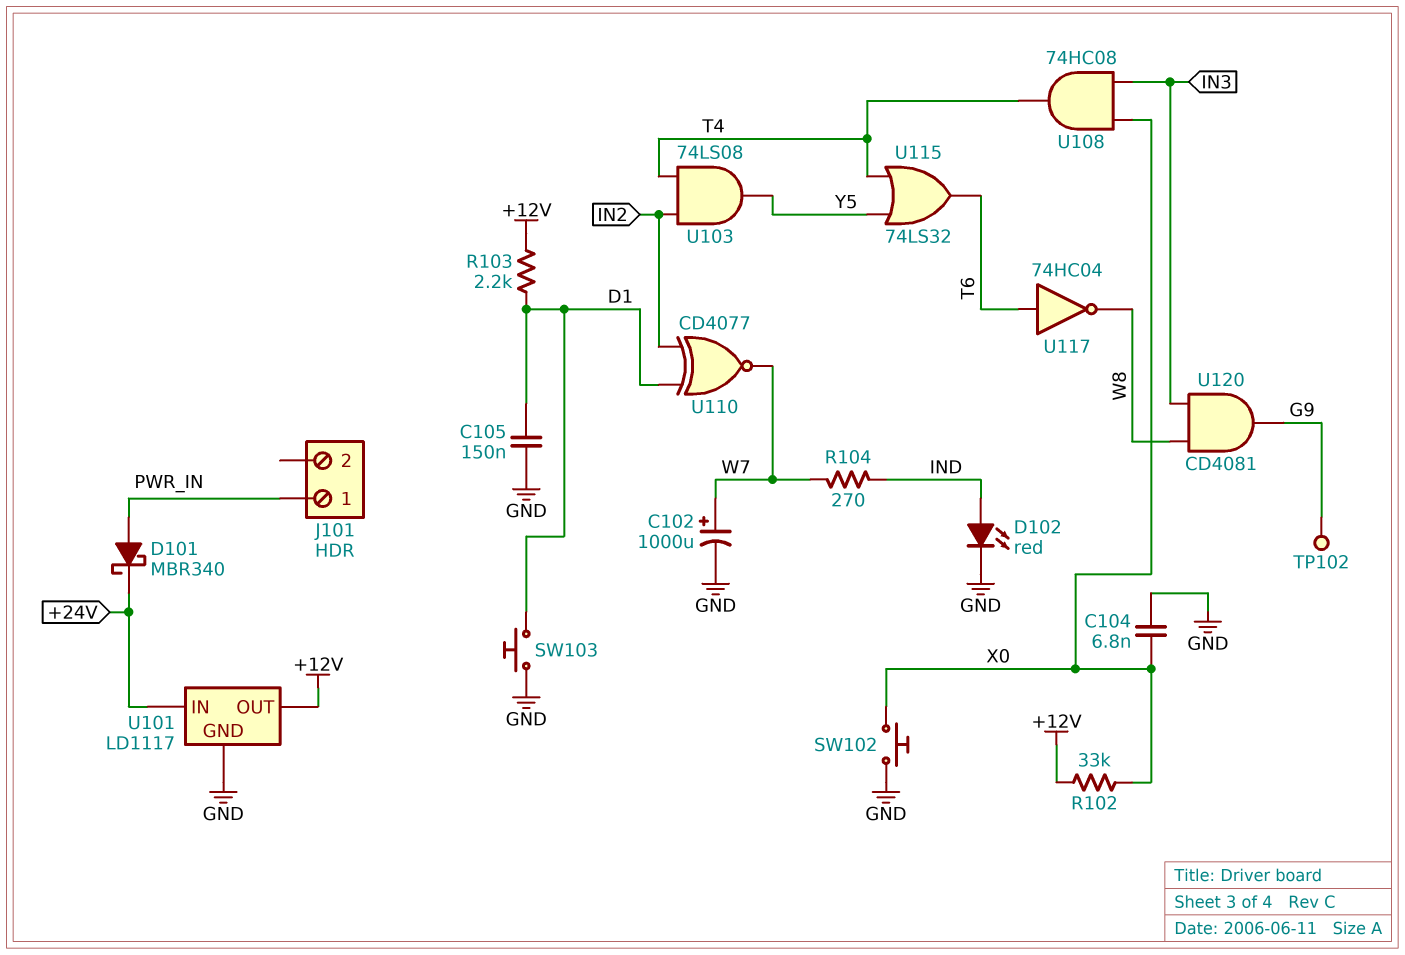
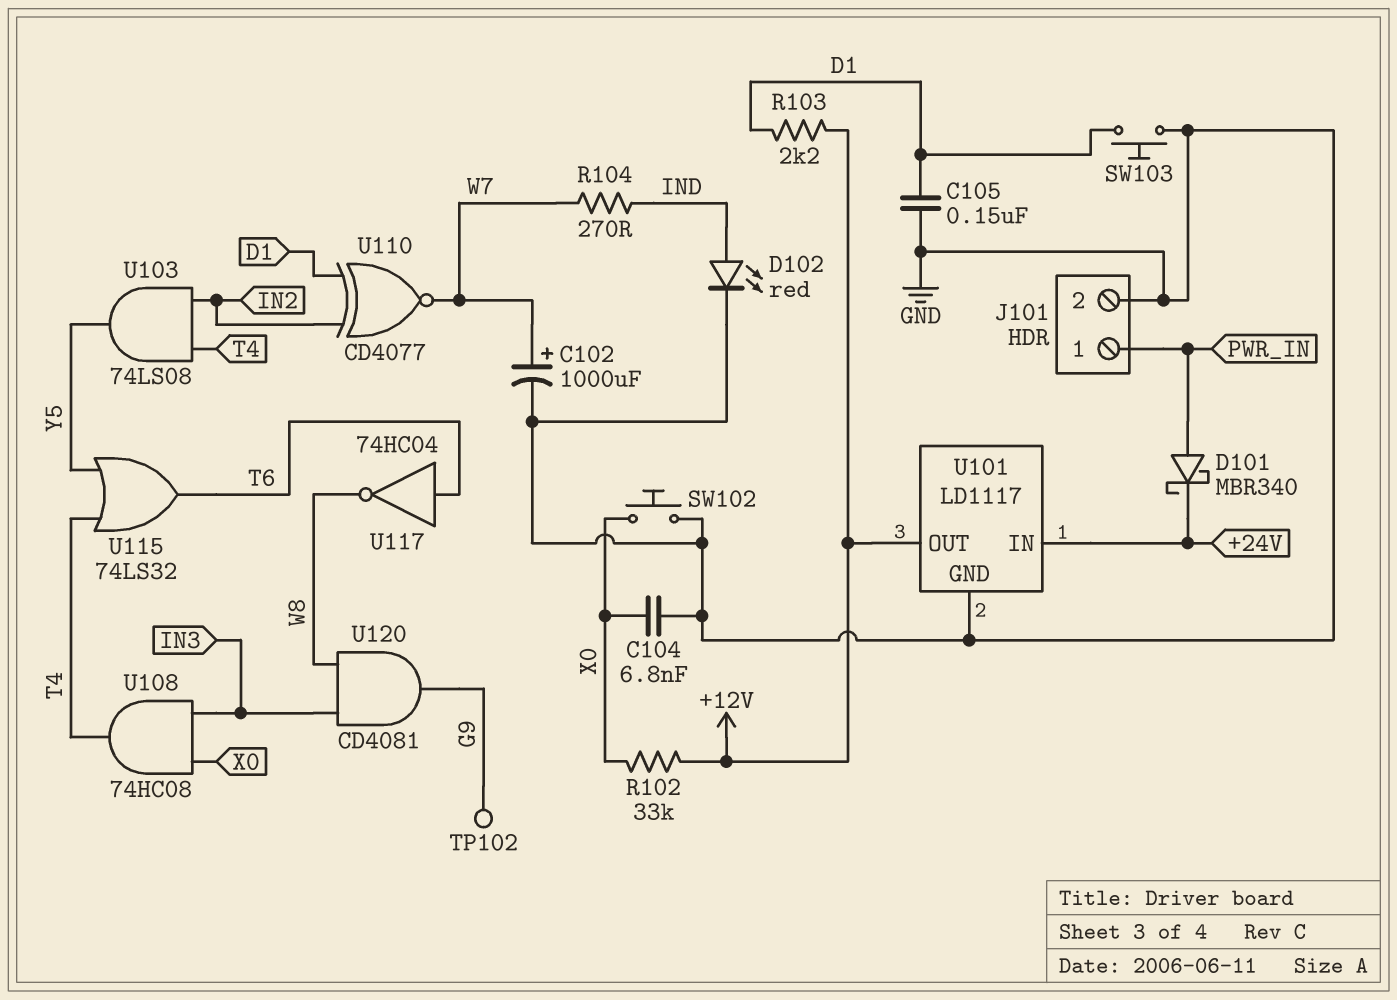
J101 pin 2: none -> GND

